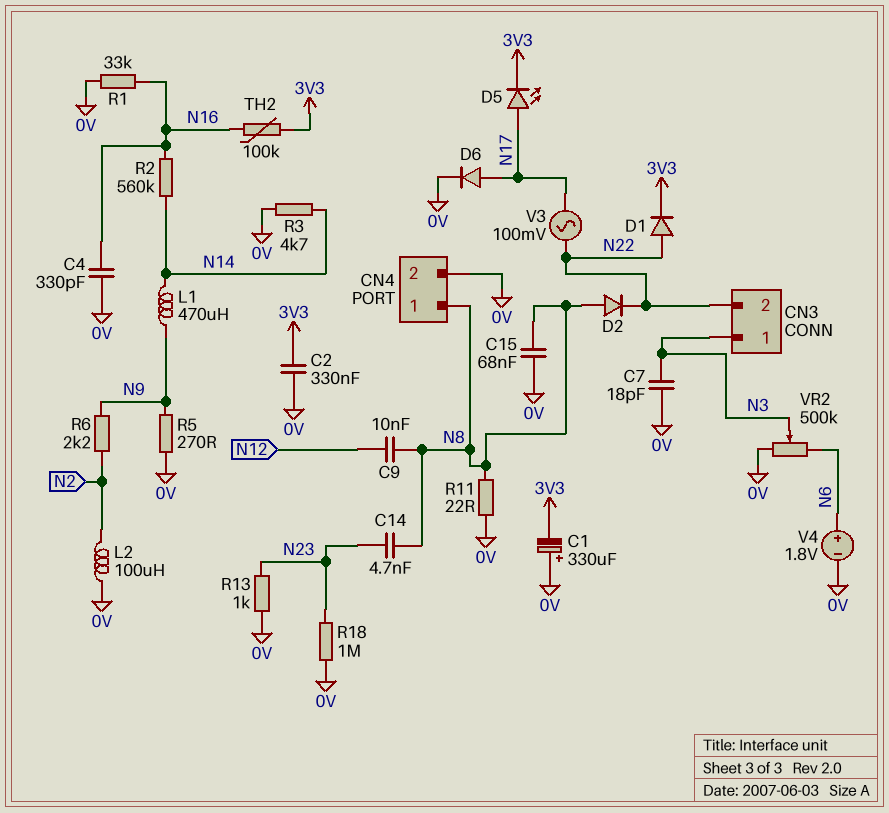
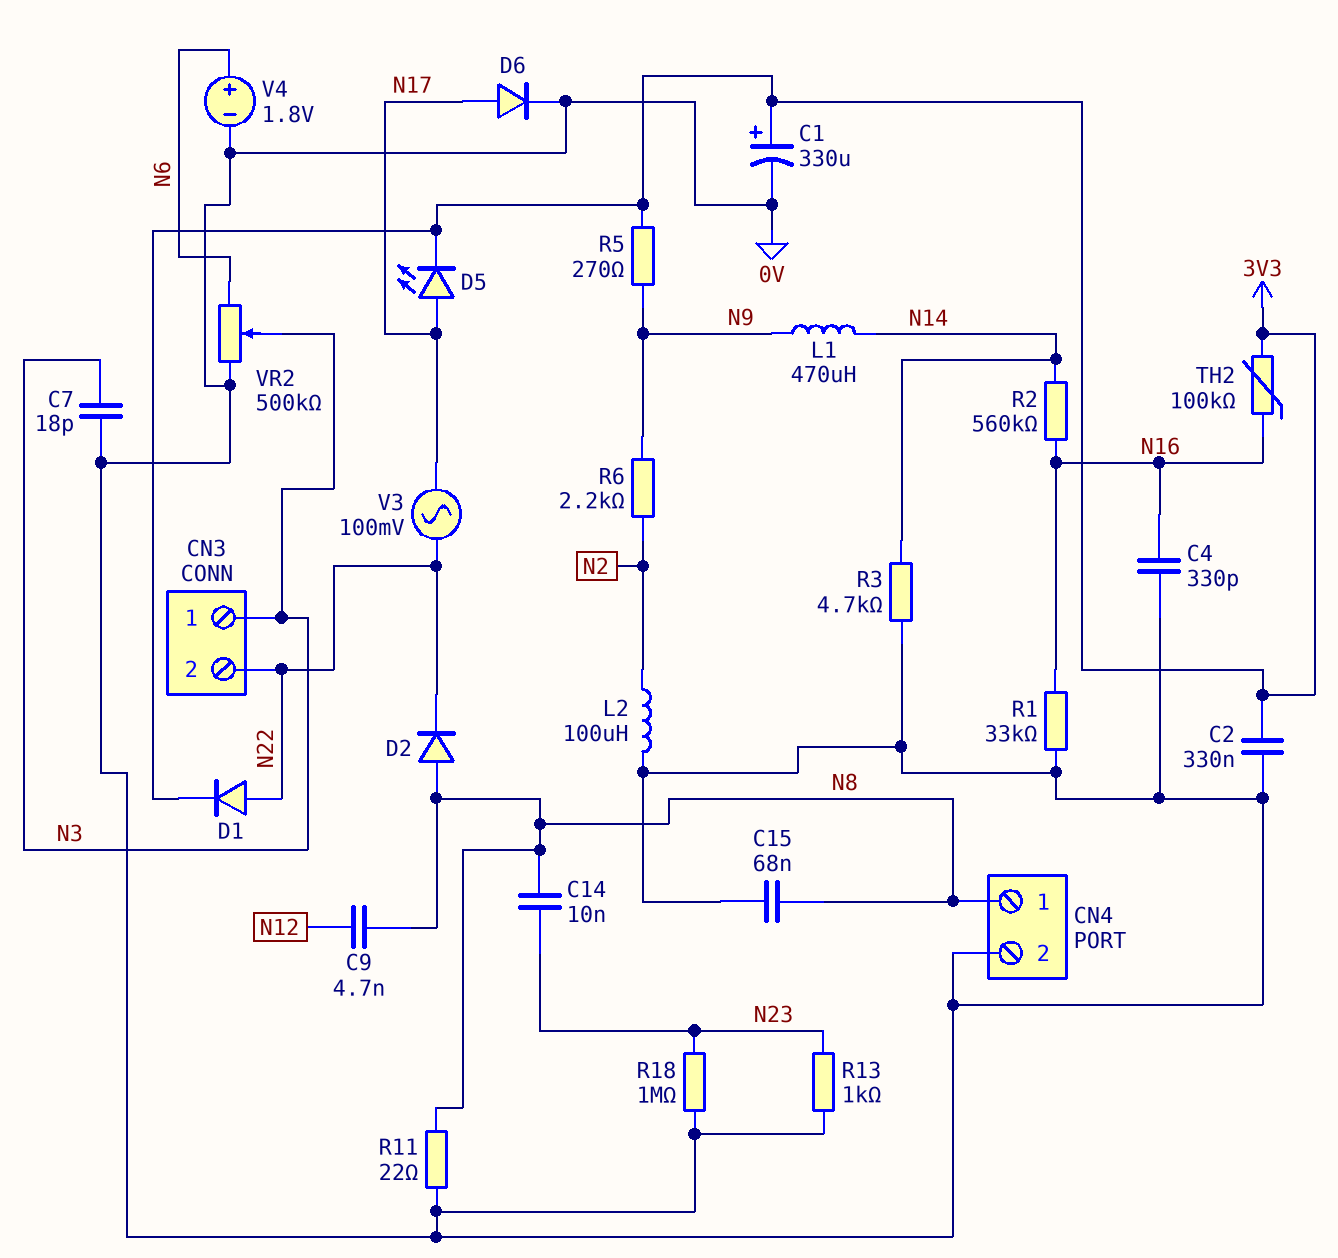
C1: 330uF (plus 0V, minus 3V3) -> 330uF (plus 3V3, minus 0V)
C9: 10nF (N8, N12) -> 4.7nF (N8, N12)
C14: 4.7nF (N8, N23) -> 10nF (N8, N23)
R5: 270 (0V, N9) -> 270 (3V3, N9)

